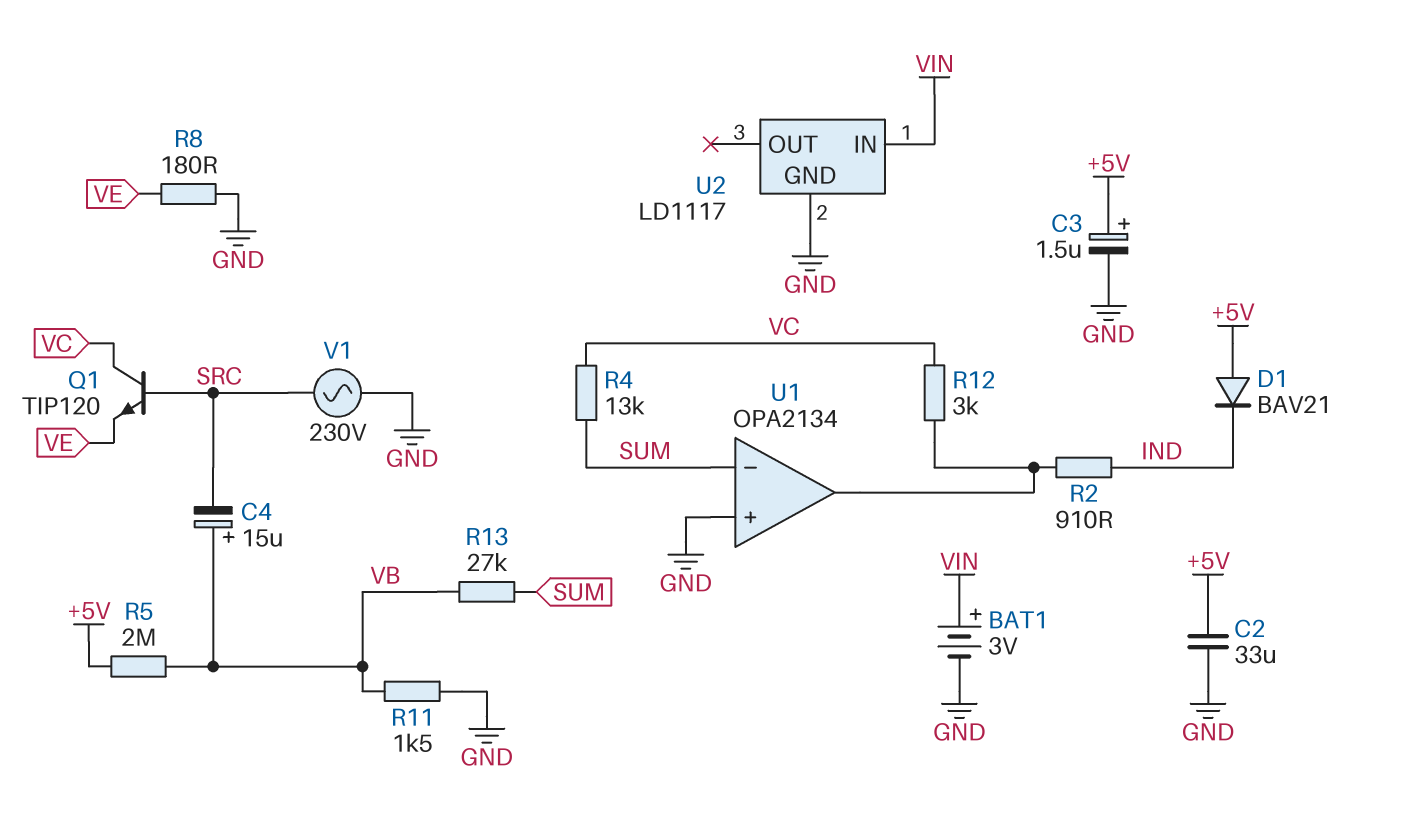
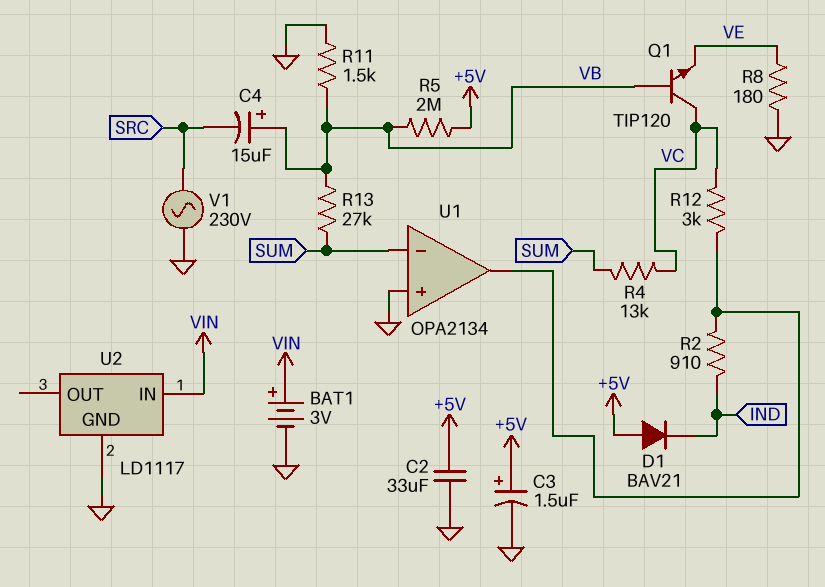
Q1: NPN TIP120 (B SRC, C VC, E VE) -> NPN TIP120 (B VB, C VC, E VE)

